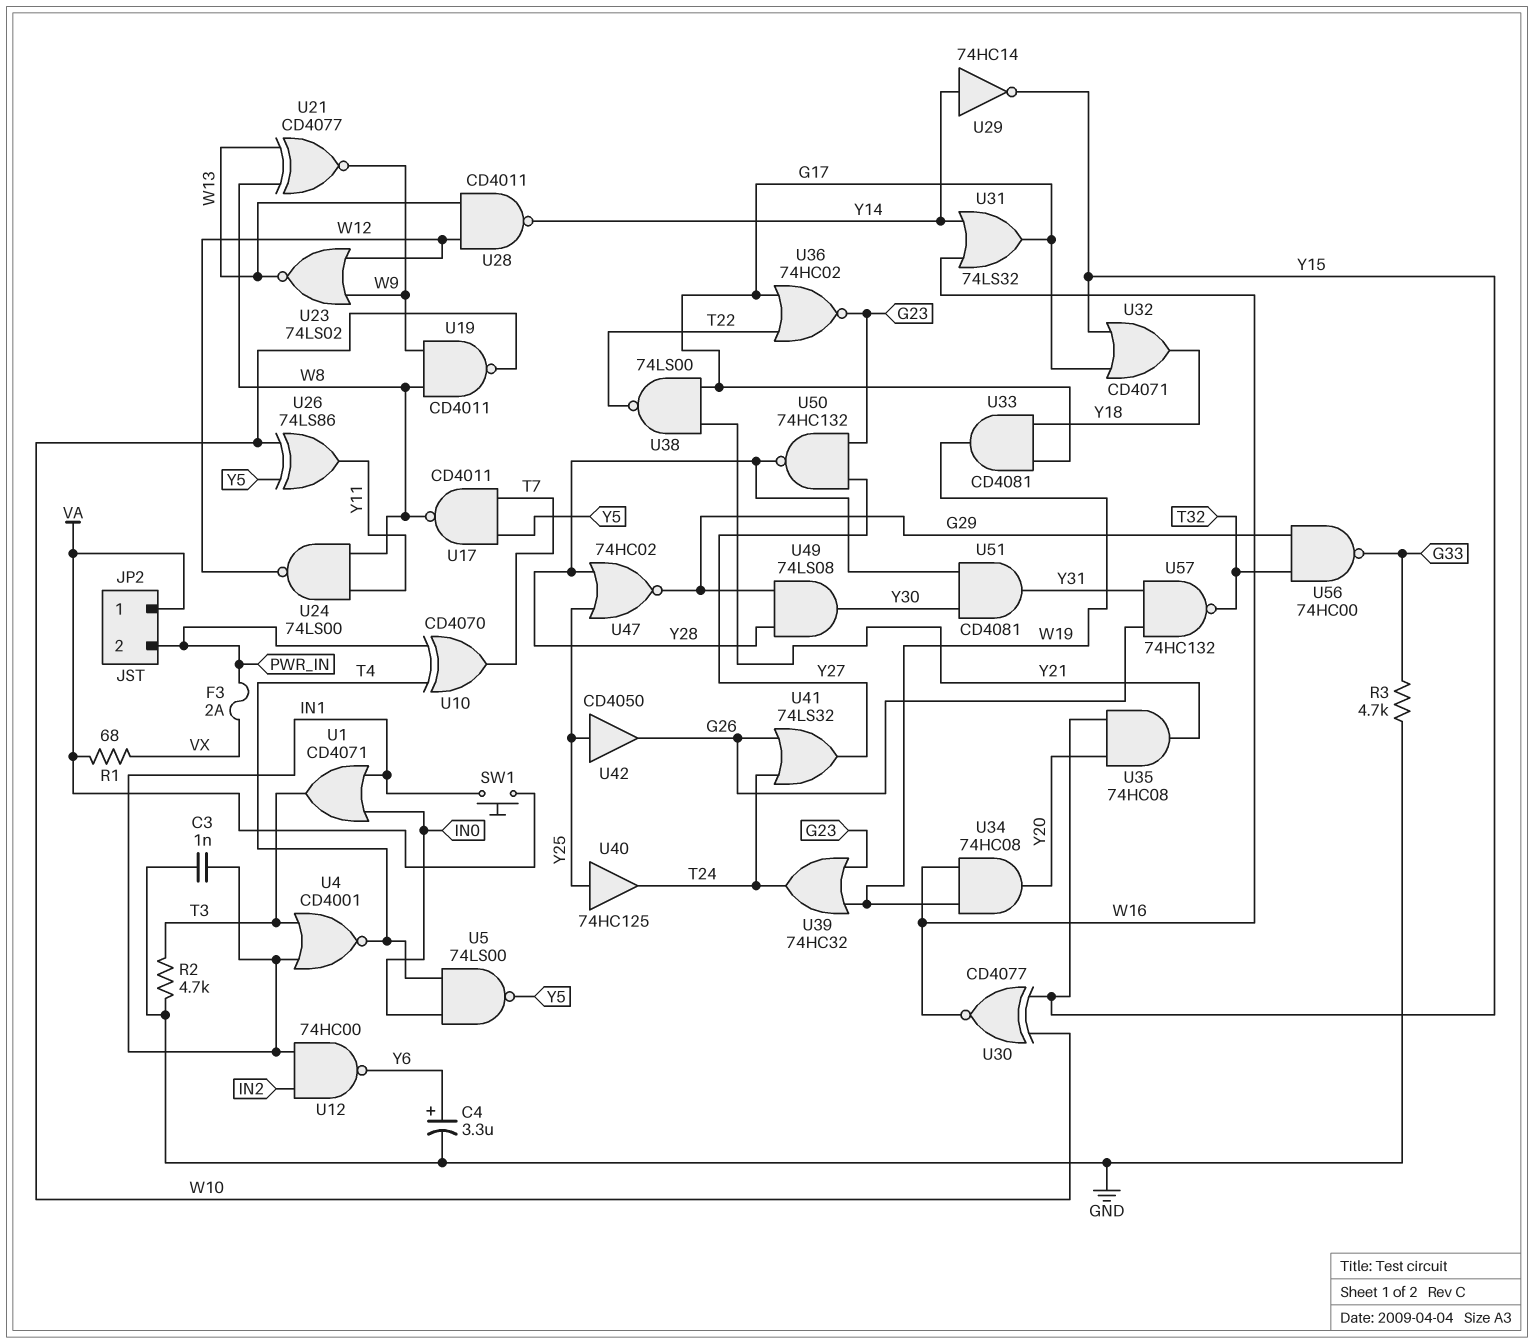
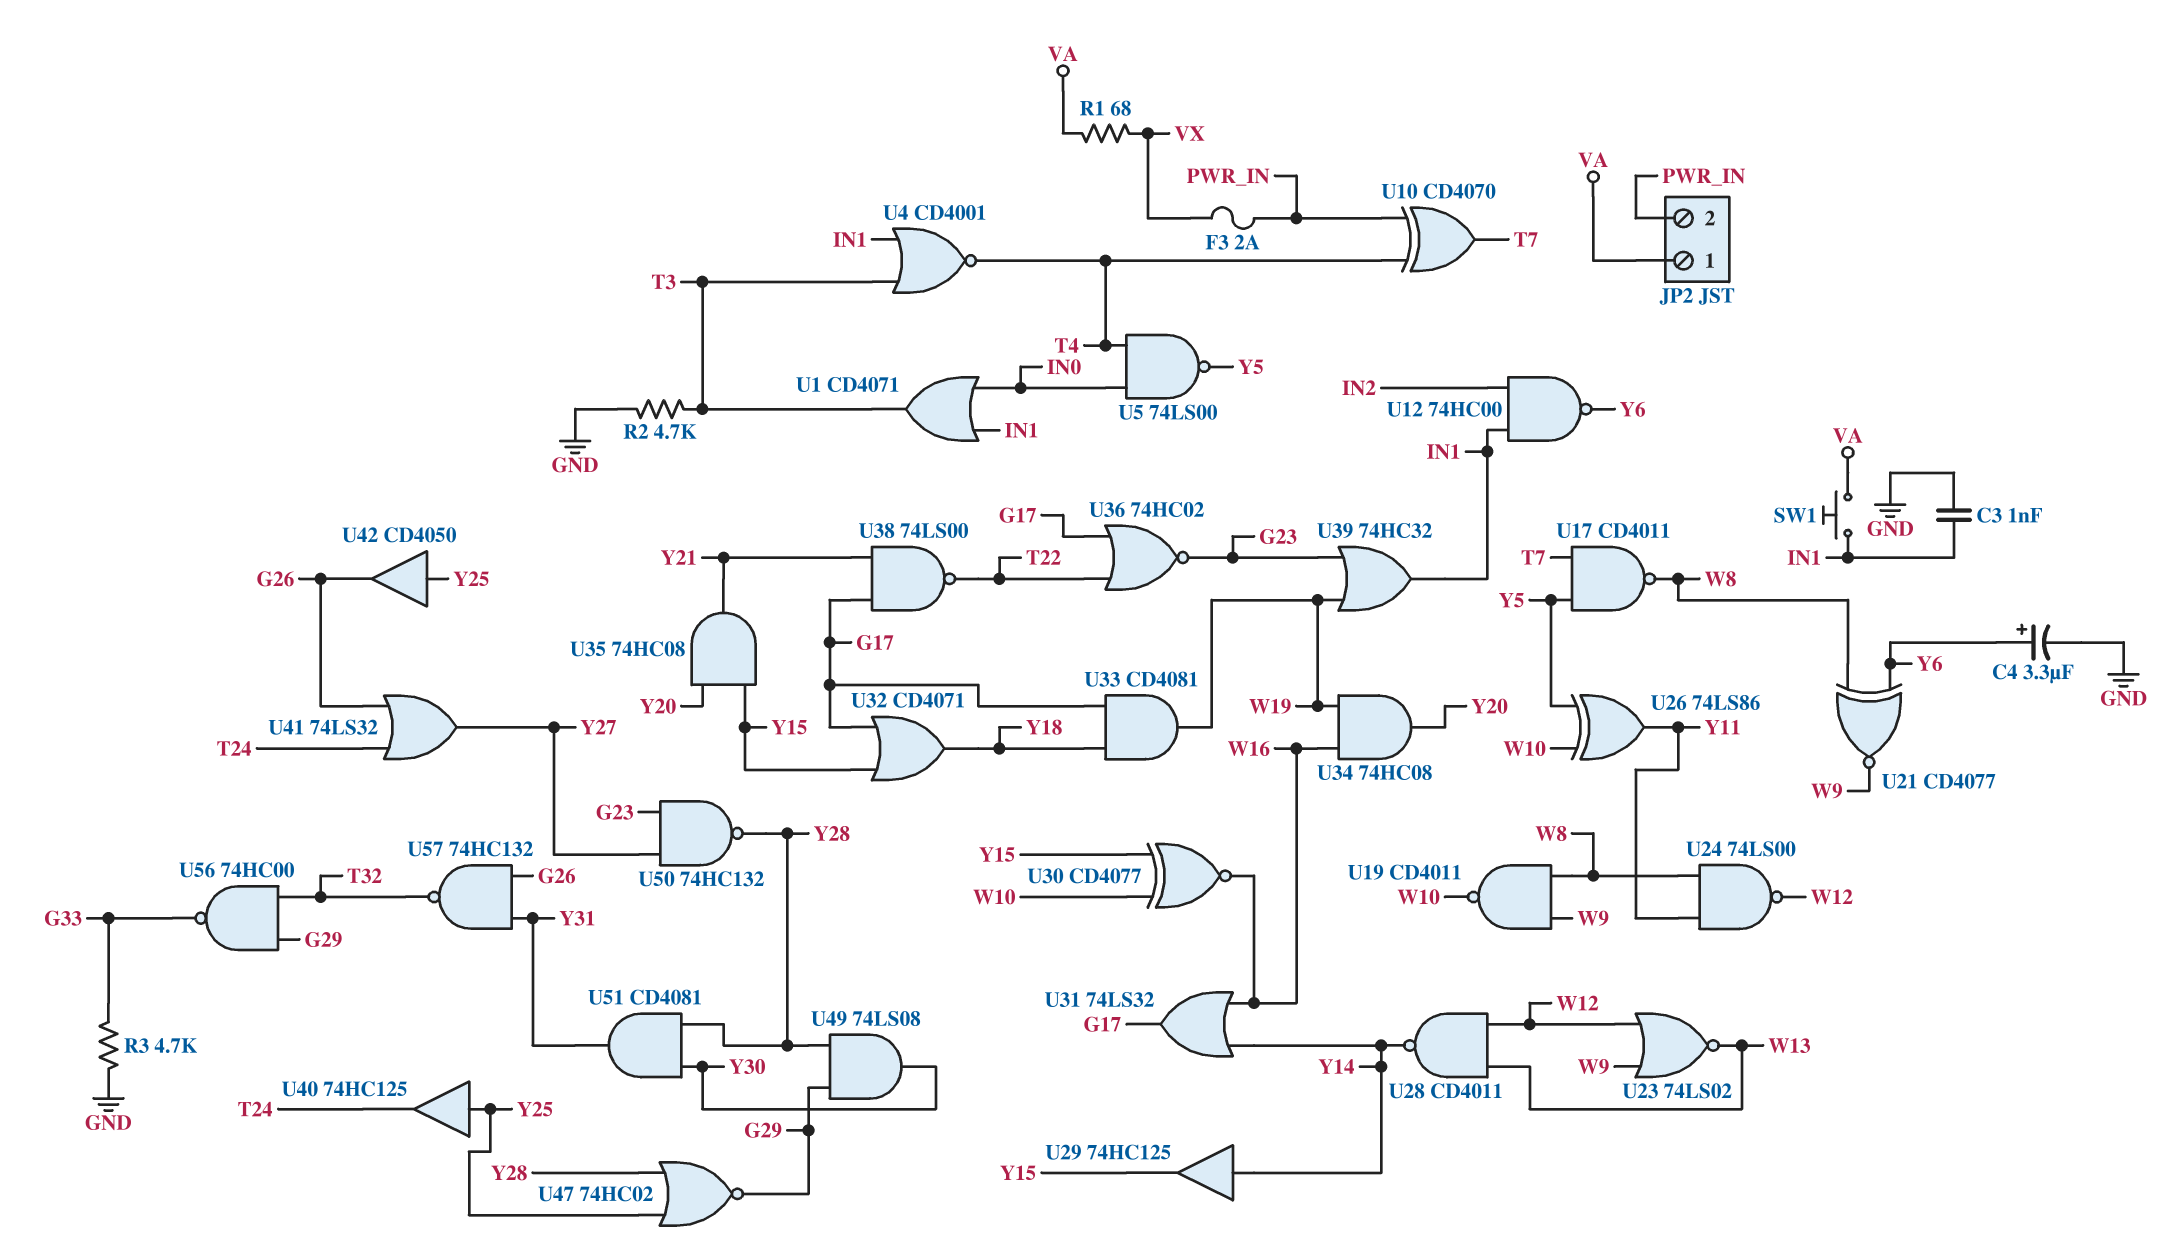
U21: XNOR CD4077 (in W8, in W13, out W9) -> XNOR CD4077 (in W8, in Y6, out W9)
U29: NOT 74HC14 (in Y14, out Y15) -> buffer 74HC125 (in Y14, out Y15)
U39: OR 74HC32 (in G23, in W19, out T24) -> OR 74HC32 (in G23, in W19, out IN1)

